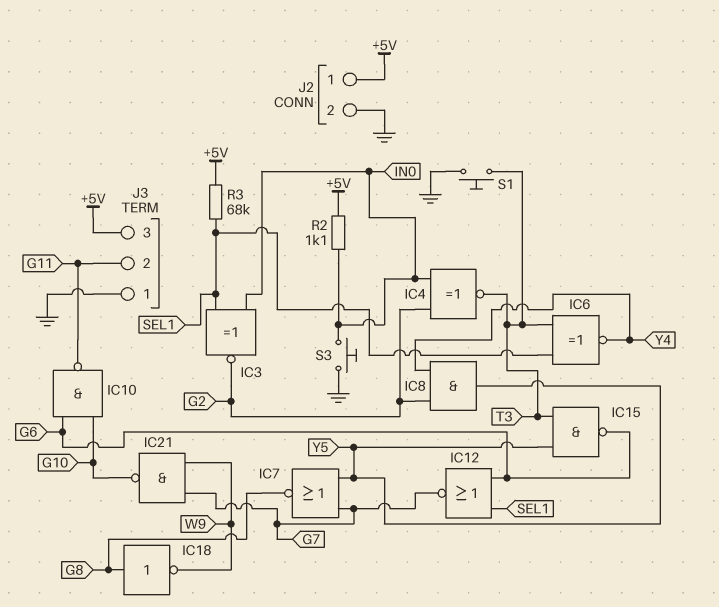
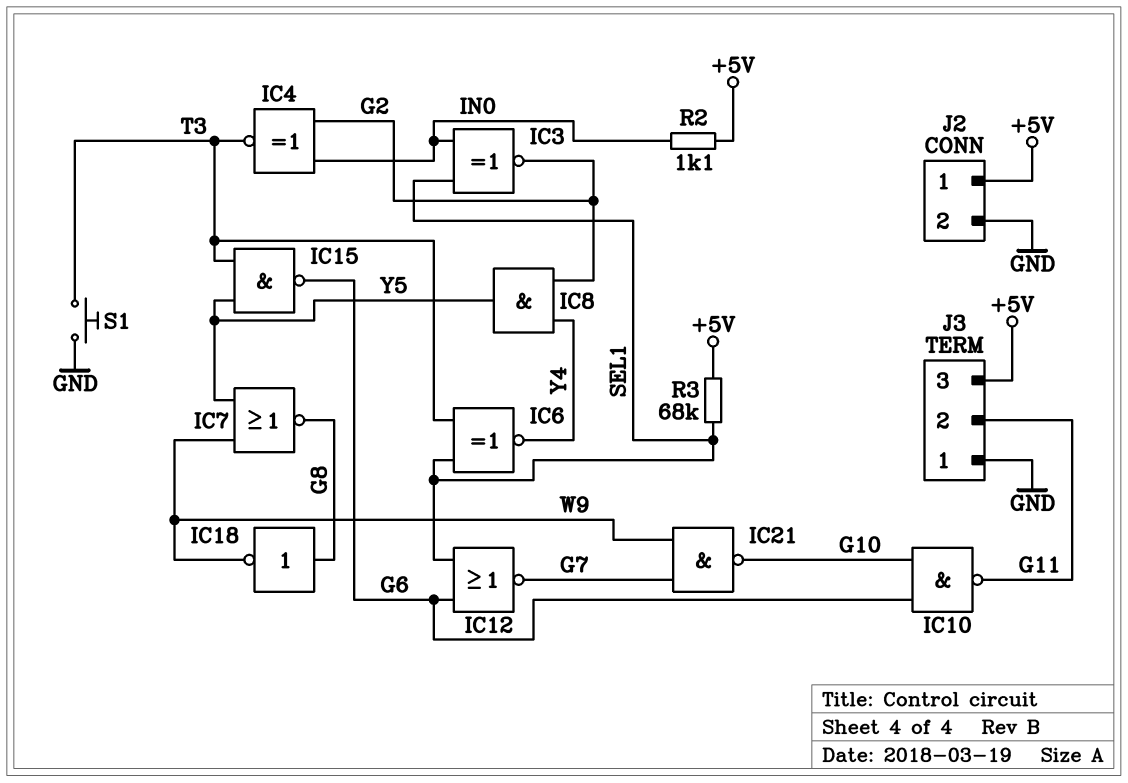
IC7: NOR (in G7, in Y5, out G8) -> NOR (in W9, in Y5, out G8)
S3: button (GND, IN0) -> none

